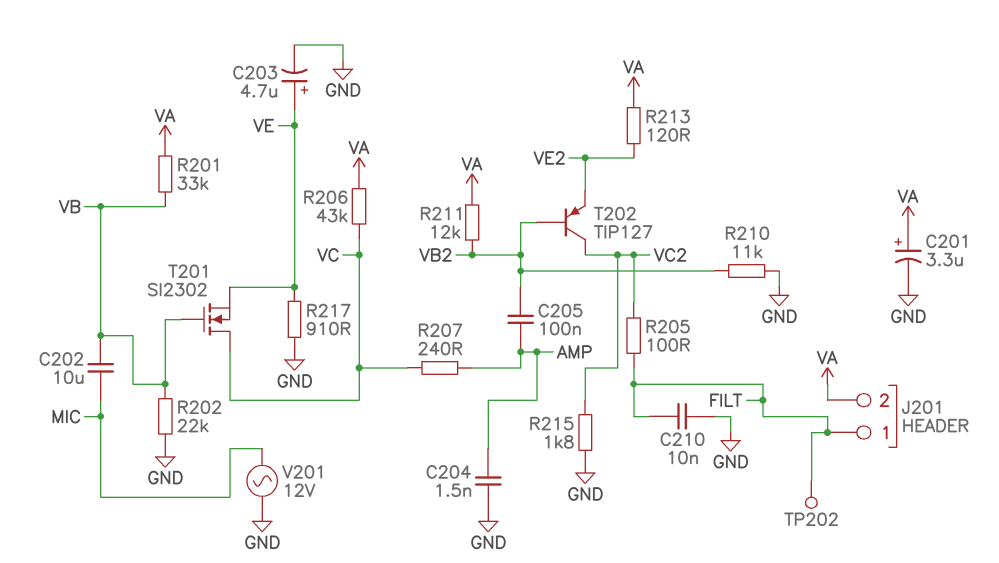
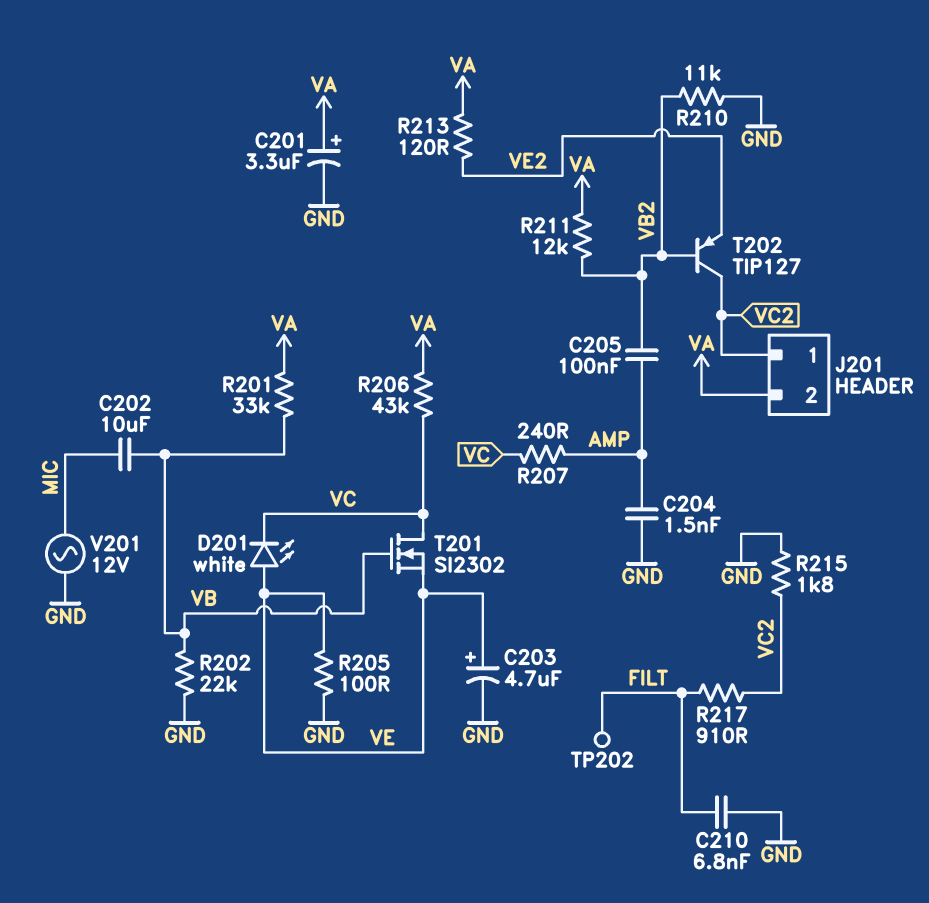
C210: 10nF (FILT, GND) -> 6.8nF (FILT, GND)
D201: none -> LED white (A VE, K VC)
J201 pin 1: FILT -> VC2
R205: 100 (FILT, VC2) -> 100 (GND, VE)
R217: 910 (GND, VE) -> 910 (FILT, VC2)

